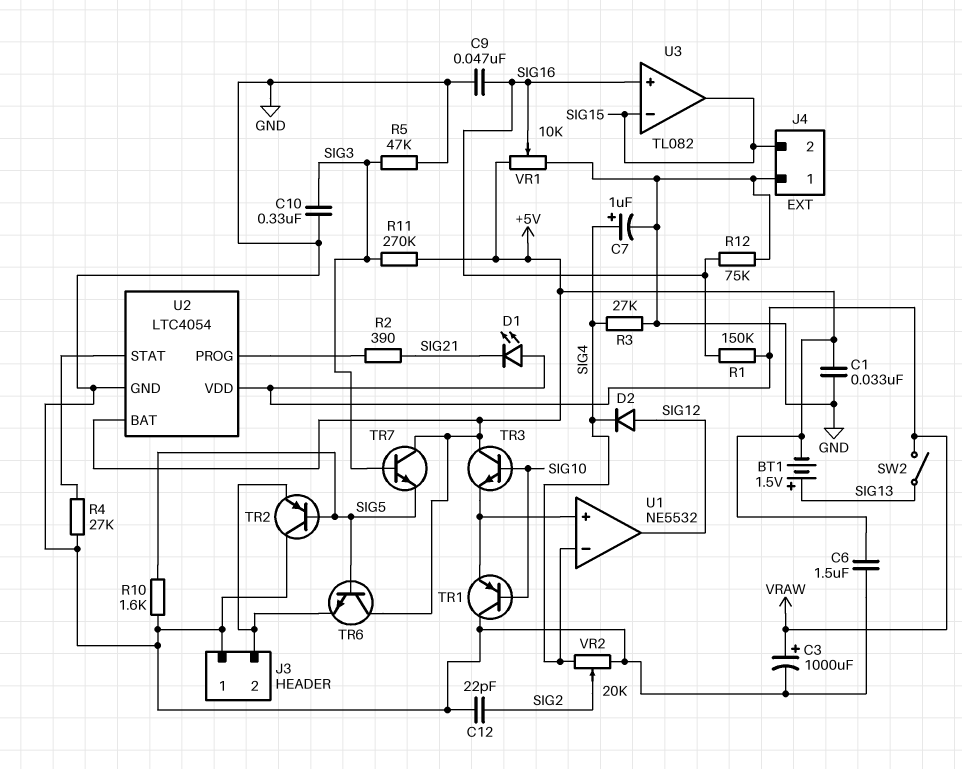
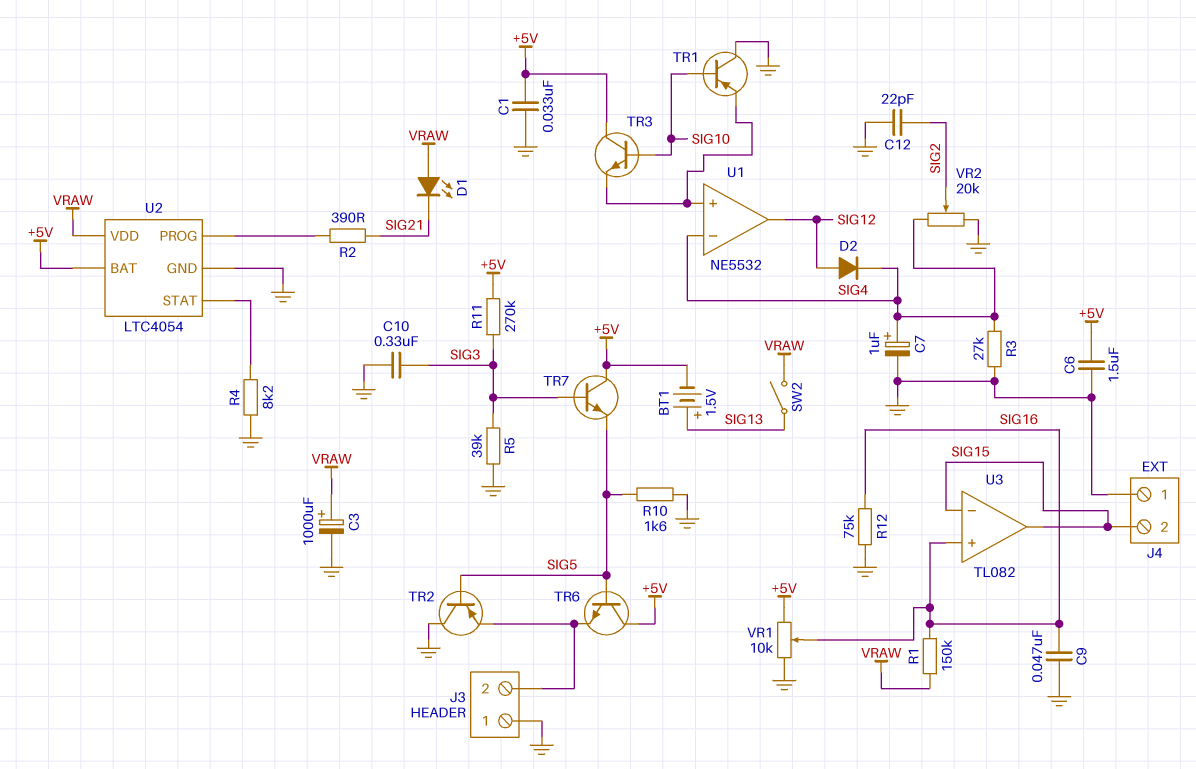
R4: 27k (GND, U2/STAT) -> 8.2k (GND, U2/STAT)
R5: 47k (GND, SIG3) -> 39k (GND, SIG3)

